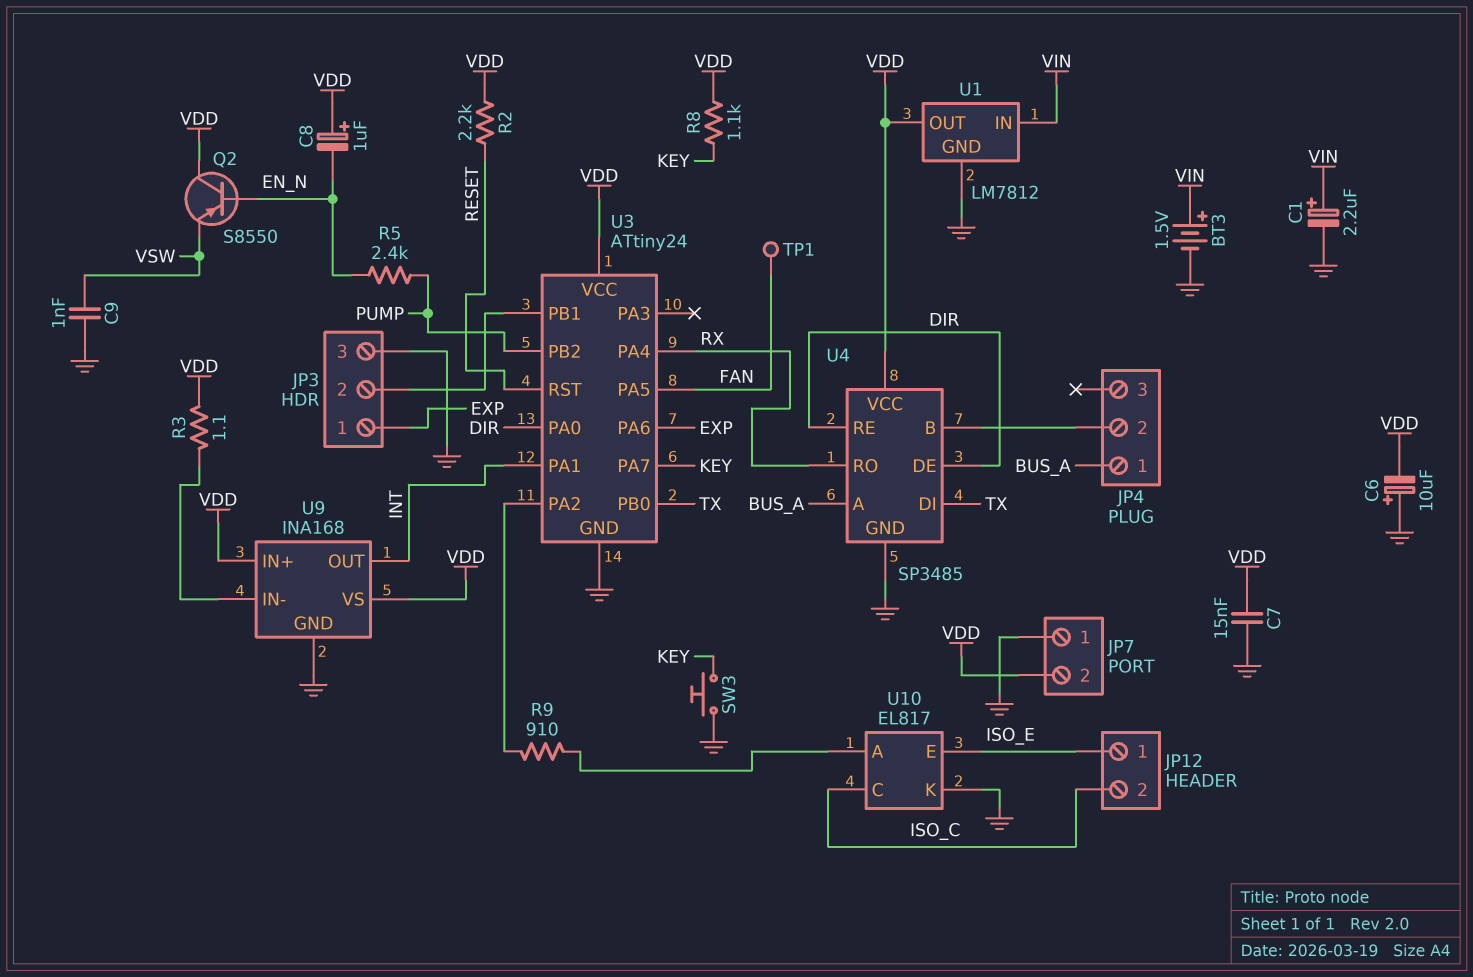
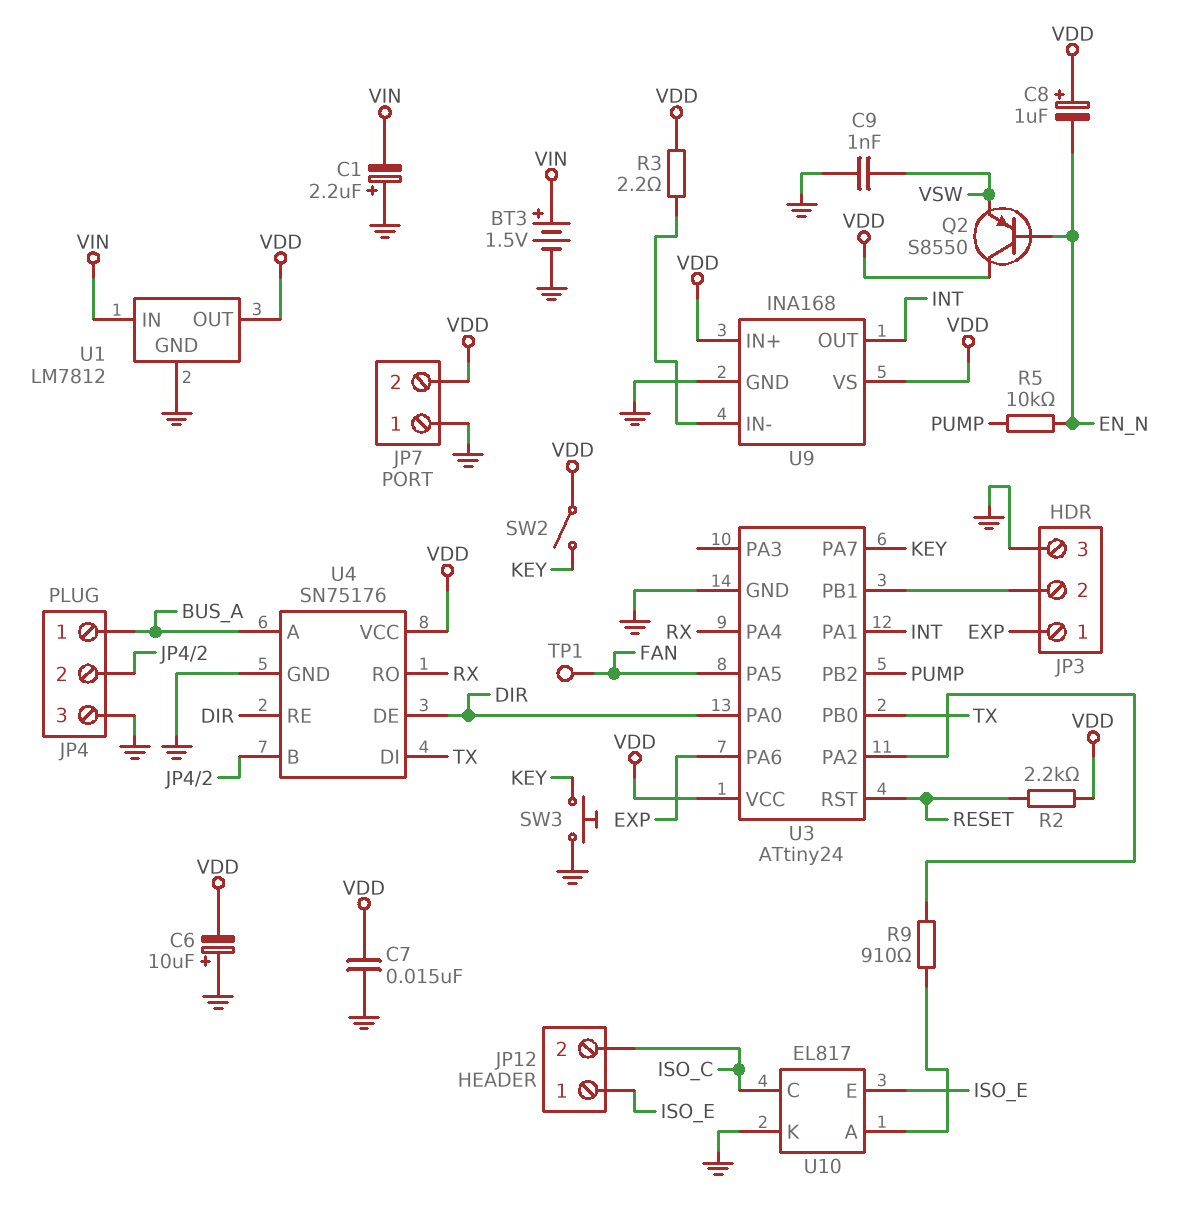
C1: 2.2uF (plus VIN, minus GND) -> 2.2uF (plus GND, minus VIN)
JP4 pin 3: none -> GND
R3: 1.1 (U9/IN-, VDD) -> 2.2 (U9/IN-, VDD)
R5: 2.4k (EN_N, PUMP) -> 10k (EN_N, PUMP)
R8: 1.1k (KEY, VDD) -> none
SW2: none -> switch (KEY, VDD)
U4: SP3485 -> SN75176

